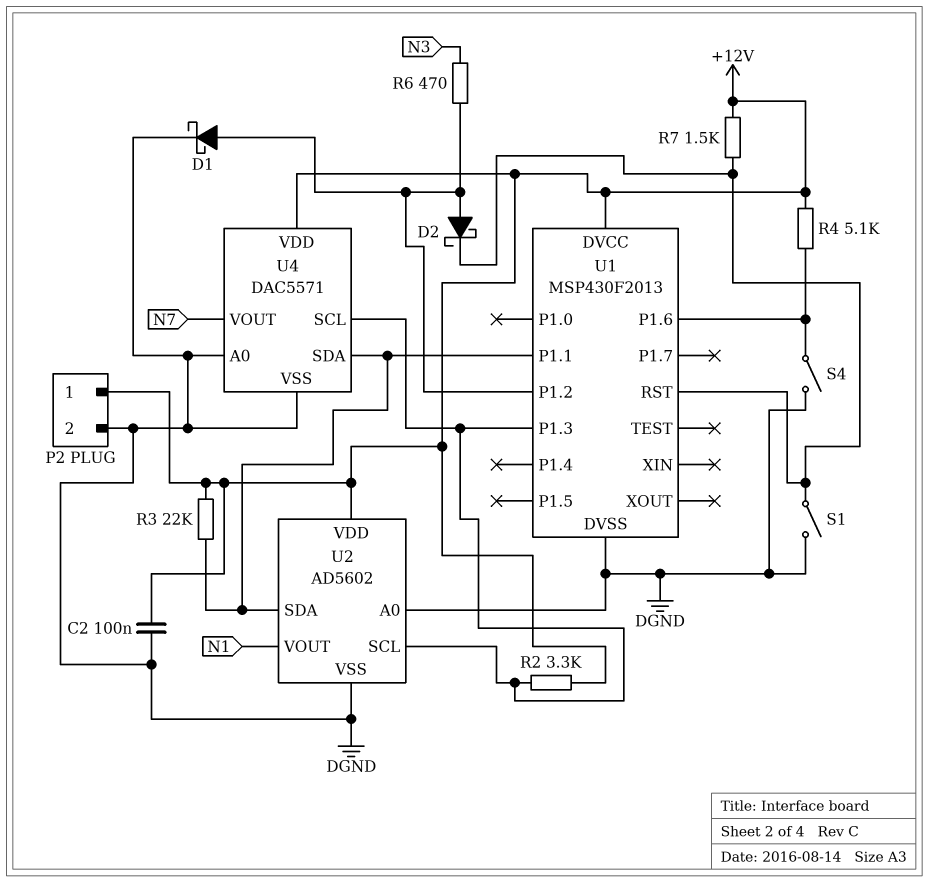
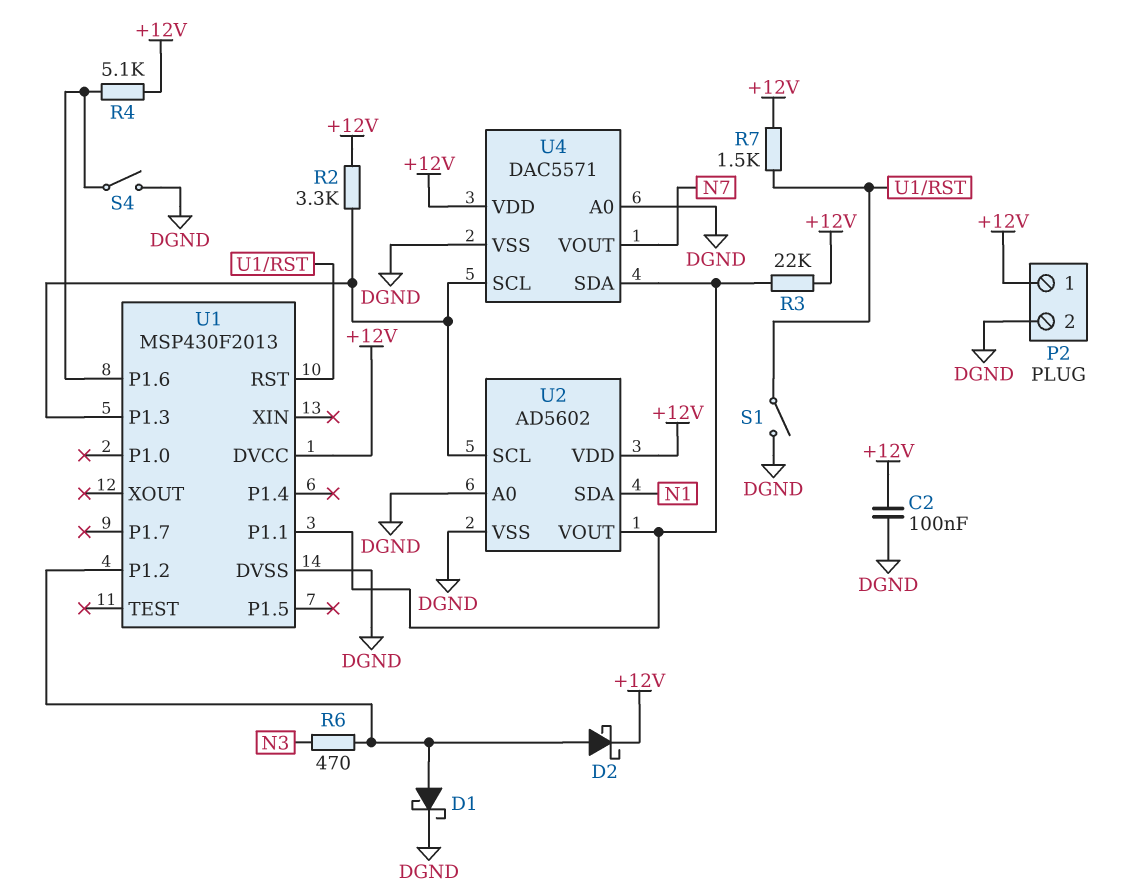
D2: schottky (A U1/P1.2, K U1/RST) -> schottky (A U1/P1.2, K +12V)
U2 pin SDA: U1/P1.1 -> N1
U2 pin VOUT: N1 -> U1/P1.1

